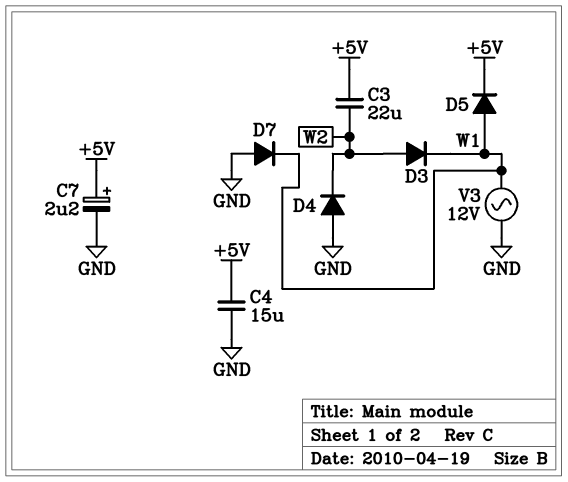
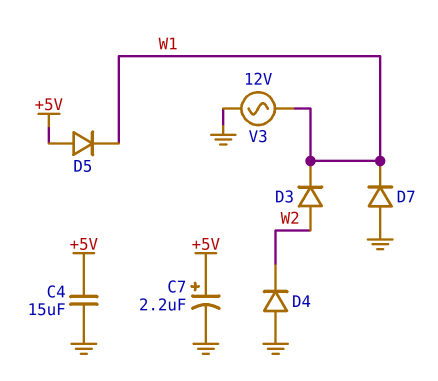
C3: 22uF (+5V, W2) -> none
D5: diode (A W1, K +5V) -> diode (A +5V, K W1)

